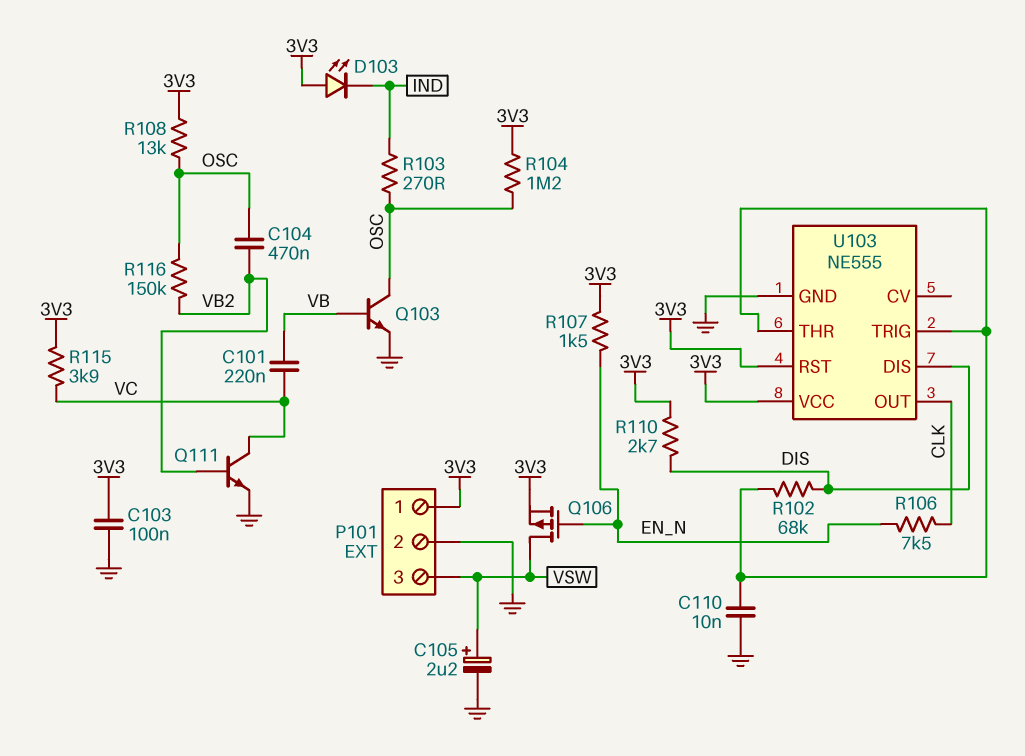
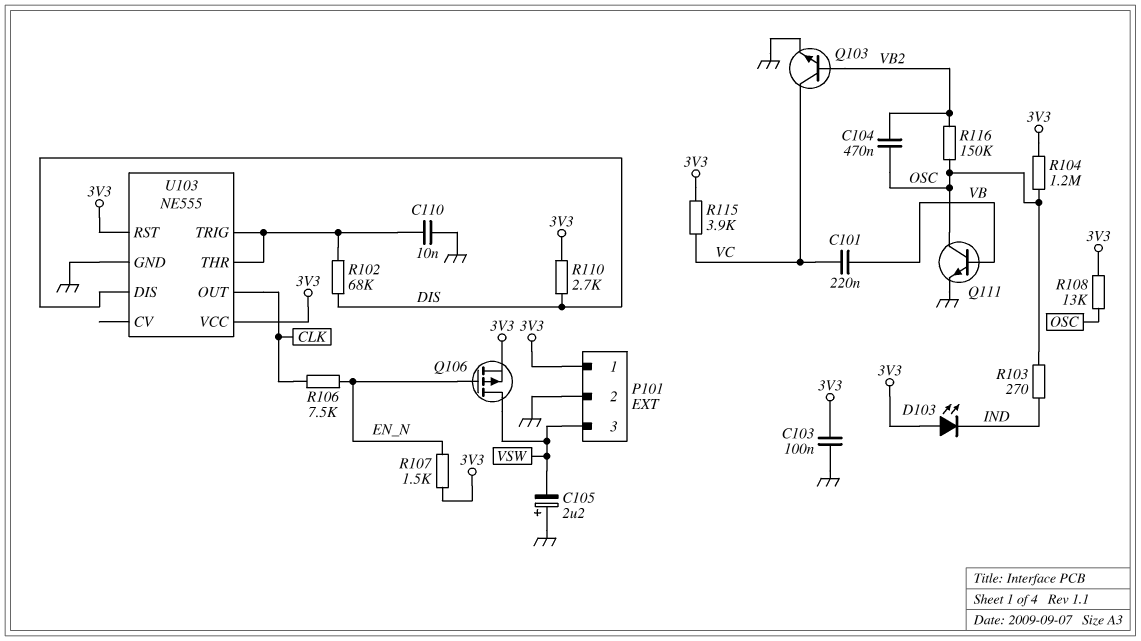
C105: 2.2uF (plus VSW, minus GND) -> 2.2uF (plus GND, minus VSW)
Q103: NPN (B VB, C OSC, E GND) -> NPN (B VB2, C VC, E GND)
Q111: NPN (B VB2, C VC, E GND) -> NPN (B VB, C OSC, E GND)

